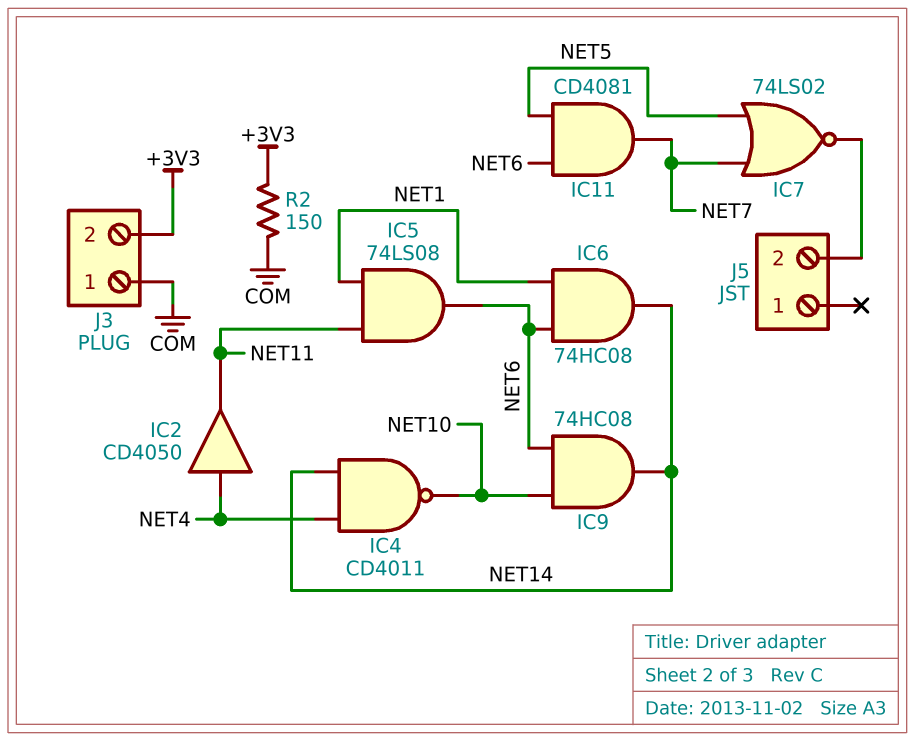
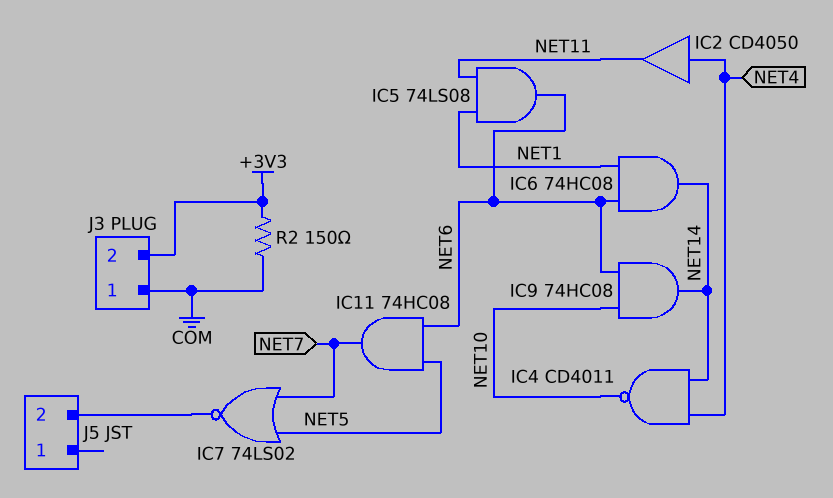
IC11: AND CD4081 (in NET5, in NET6, out NET7) -> AND 74HC08 (in NET5, in NET6, out NET7)

